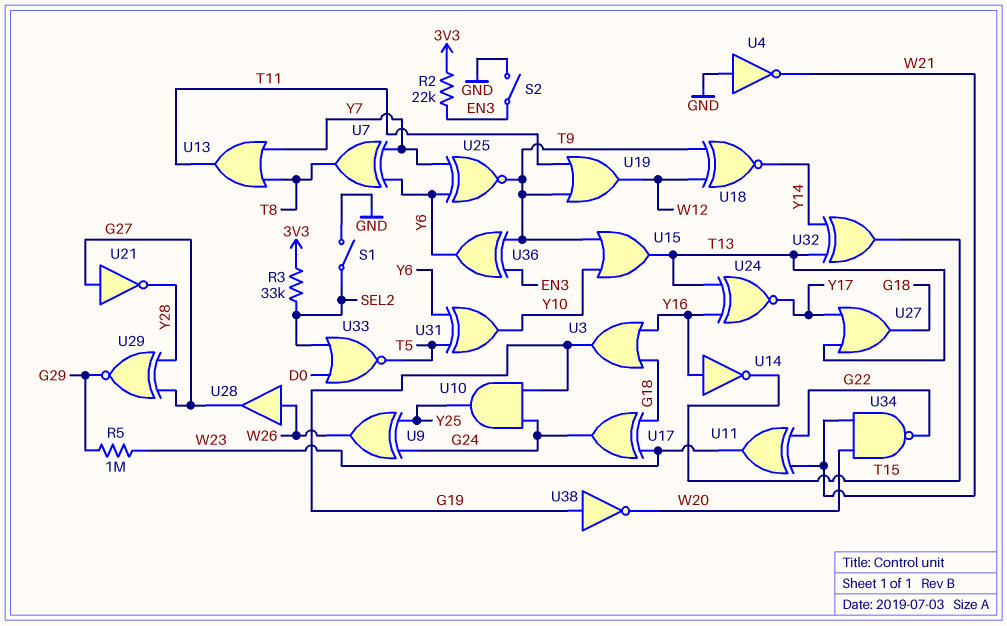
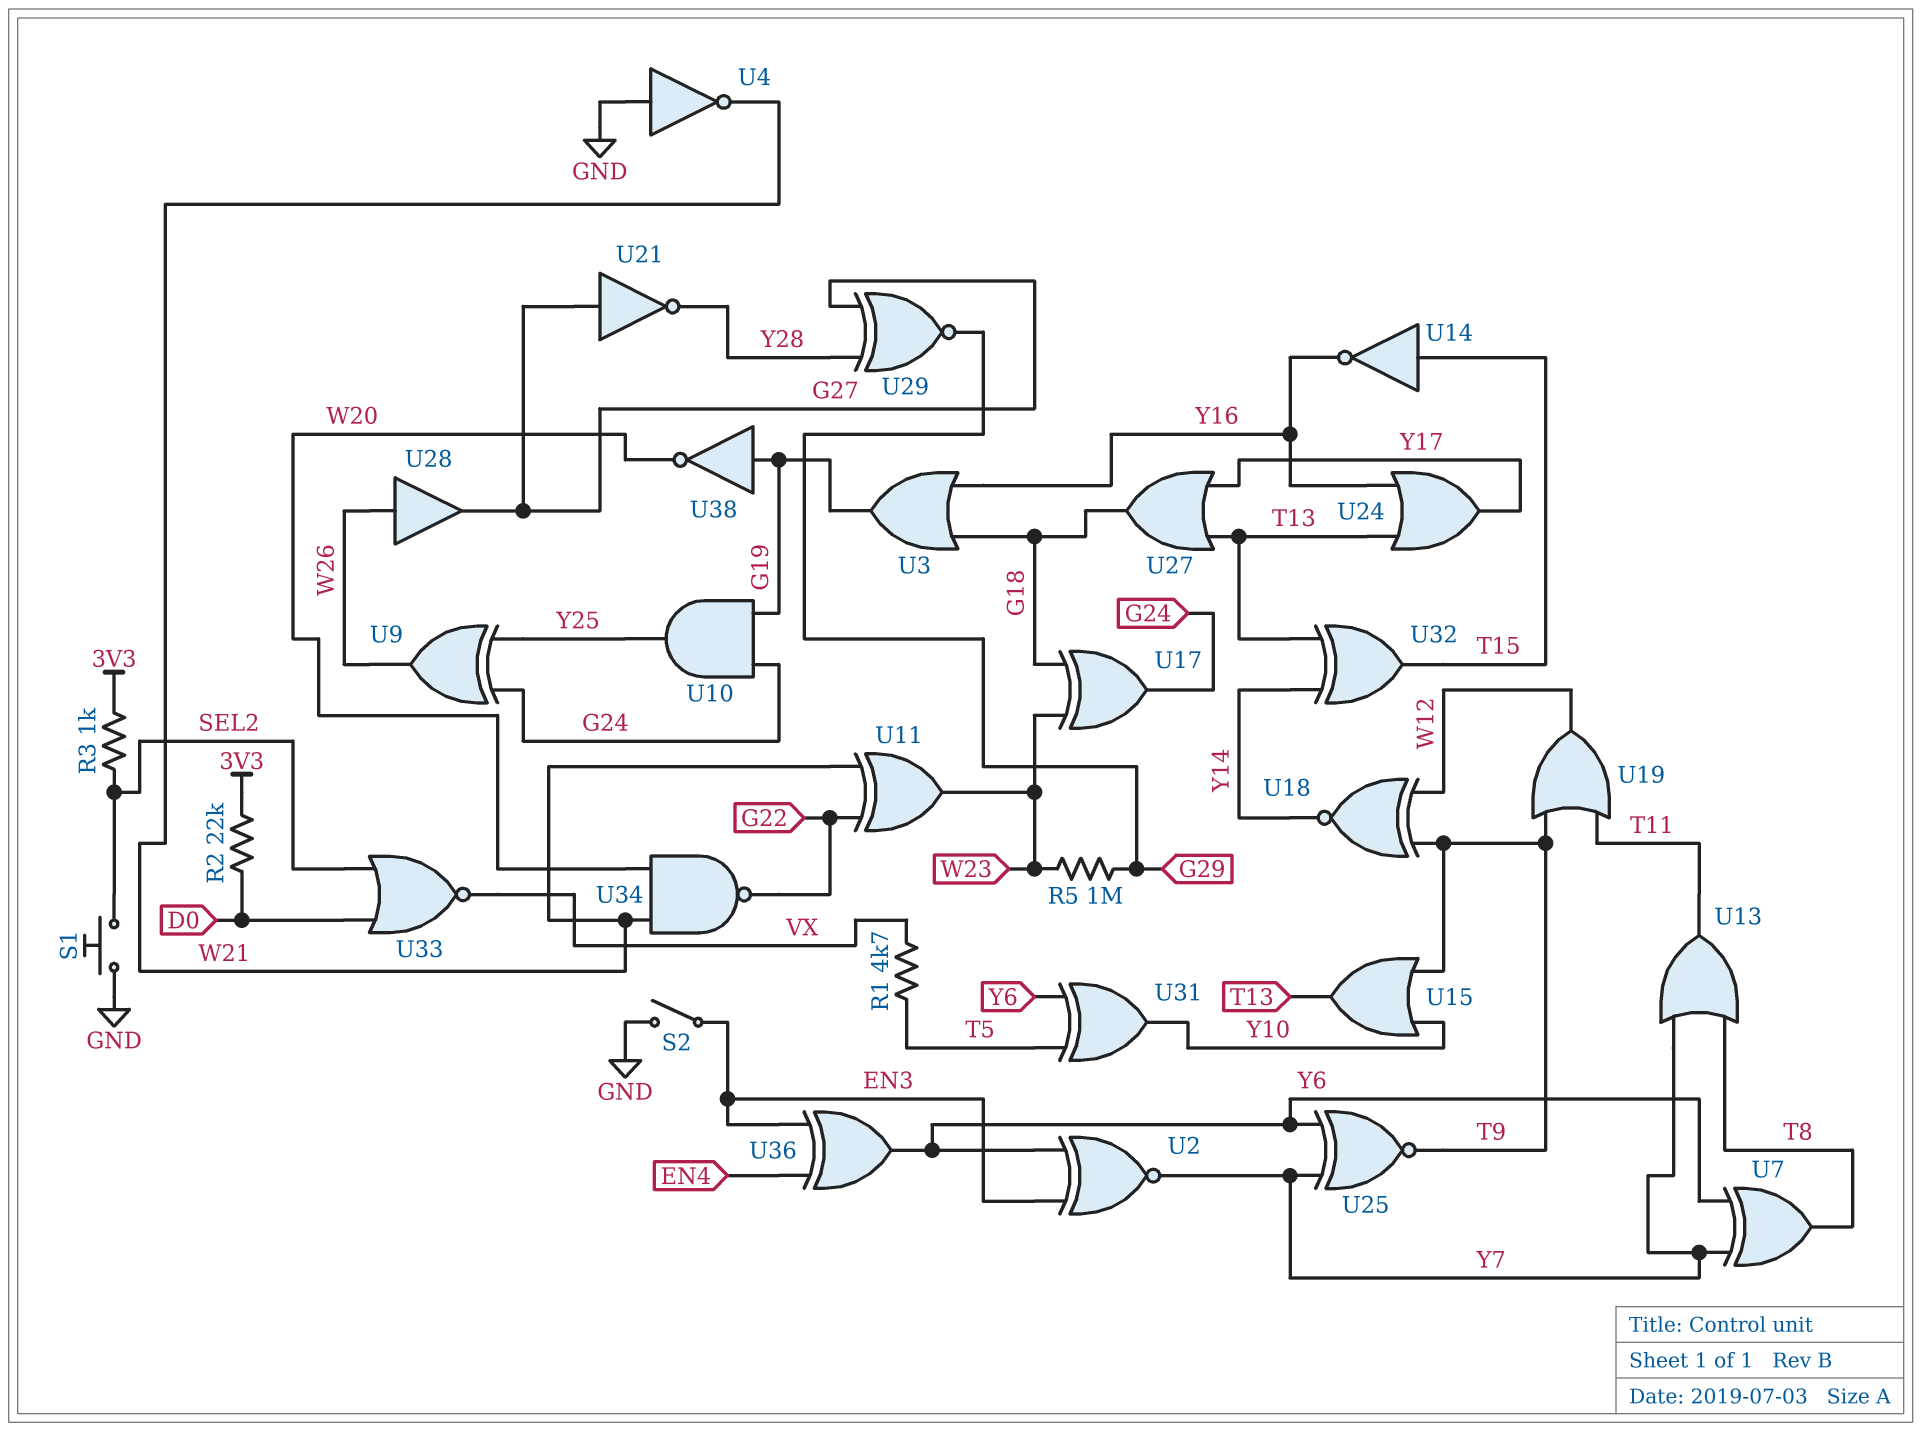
R1: none -> 4.7k (T5, VX)
R2: 22k (3V3, EN3) -> 22k (3V3, D0)
R3: 33k (3V3, SEL2) -> 1k (3V3, SEL2)
S1: switch (GND, SEL2) -> button (GND, SEL2)
U2: none -> XNOR (in EN3, in Y6, out Y7)
U14: NOT (in Y16, out T15) -> NOT (in T15, out Y16)
U24: XNOR (in T13, in Y16, out Y17) -> OR (in T13, in Y16, out Y17)
U33: NOR (in D0, in SEL2, out T5) -> NOR (in D0, in SEL2, out VX)
U36: XOR (in EN3, in T9, out Y6) -> XOR (in EN3, in EN4, out Y6)

